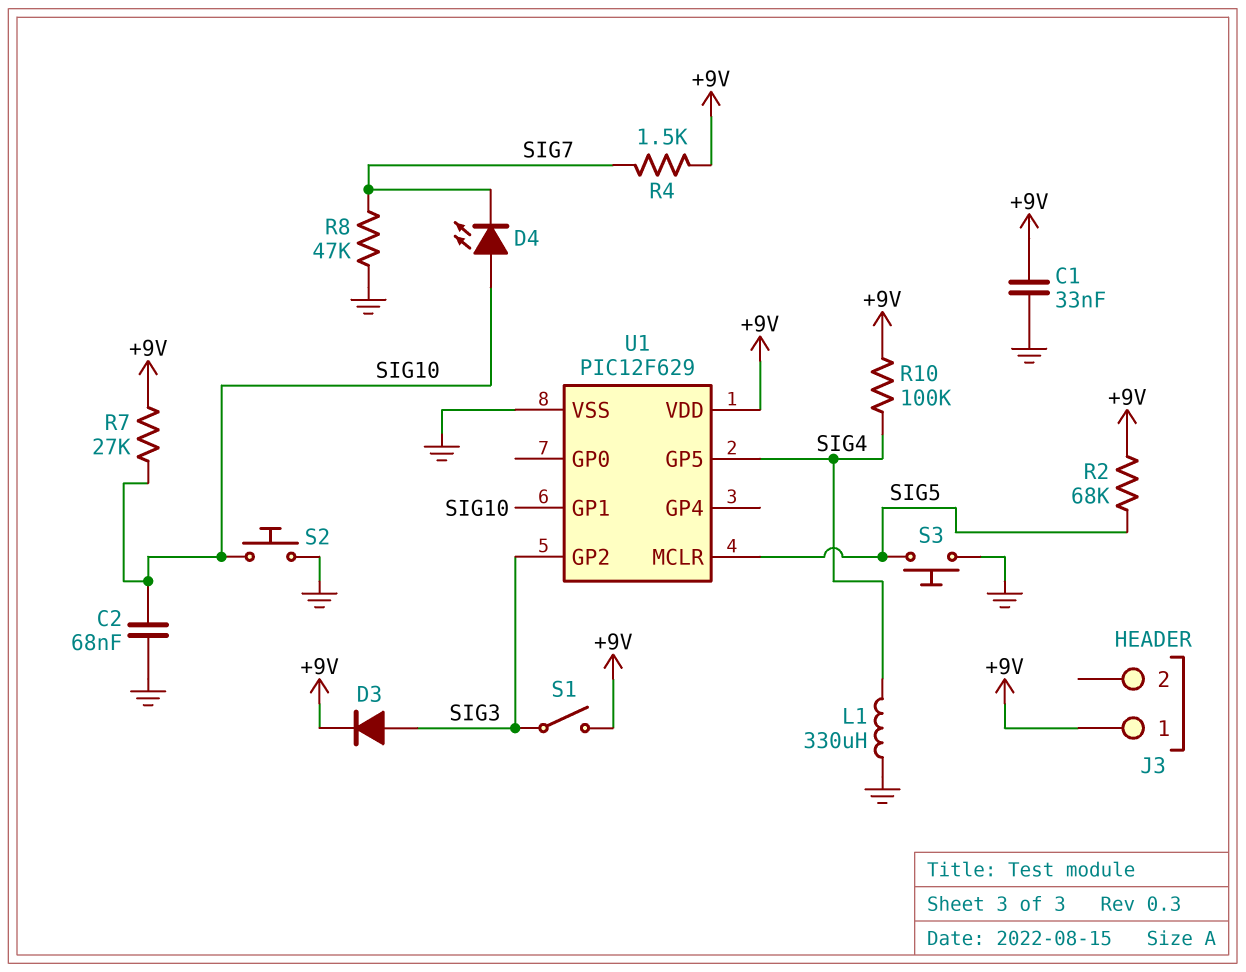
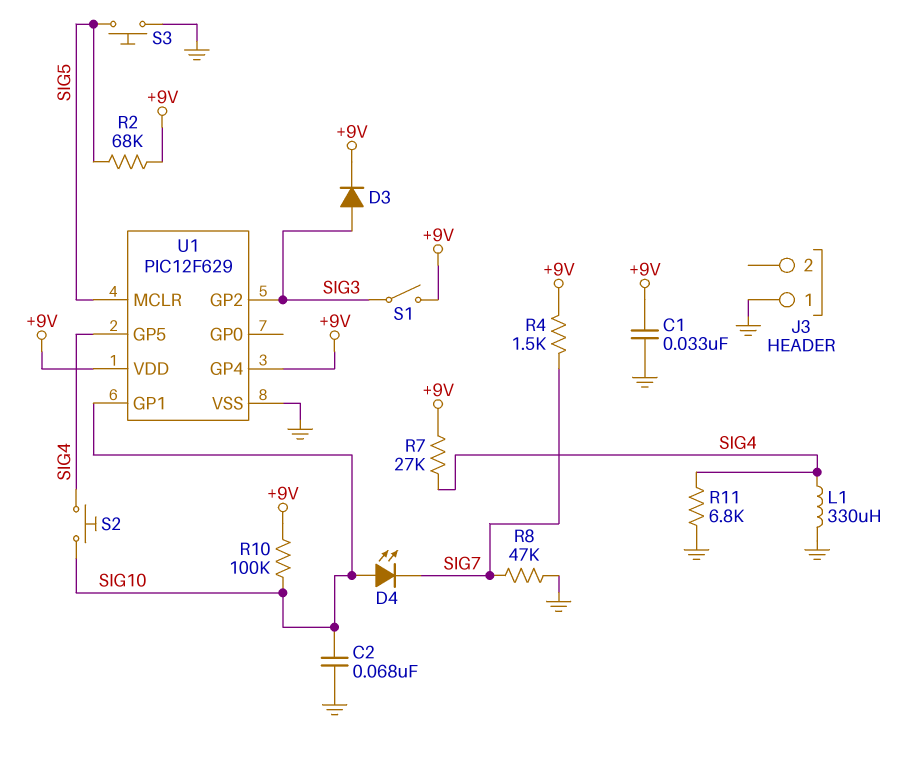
J3 pin 1: +9V -> GND
R7: 27k (+9V, SIG10) -> 27k (+9V, SIG4)
R10: 100k (+9V, SIG4) -> 100k (+9V, SIG10)
R11: none -> 6.8k (GND, SIG4)
S2: button (GND, SIG10) -> button (SIG4, SIG10)
U1 pin GP4: none -> +9V

